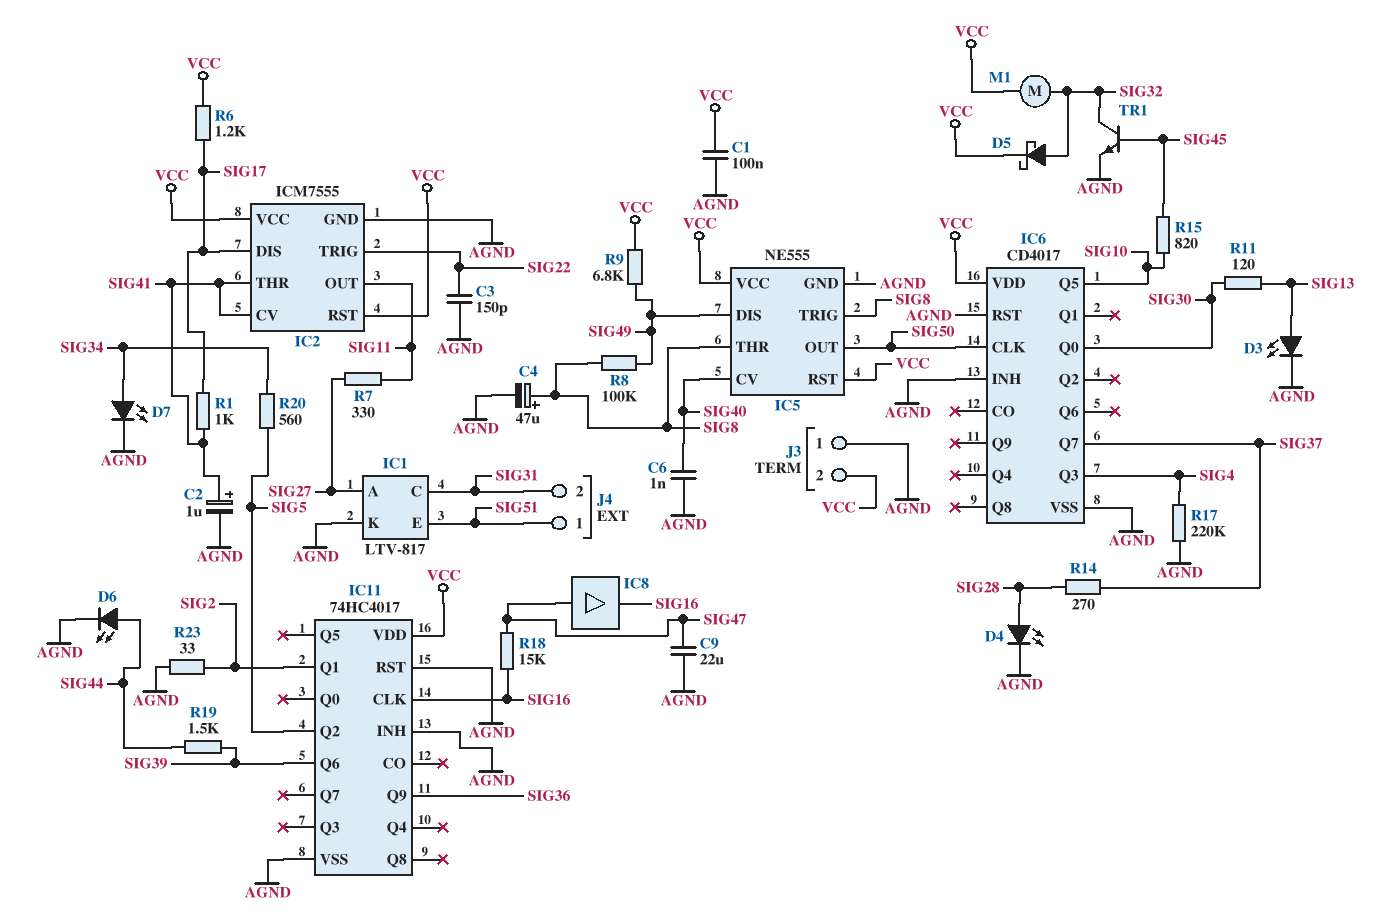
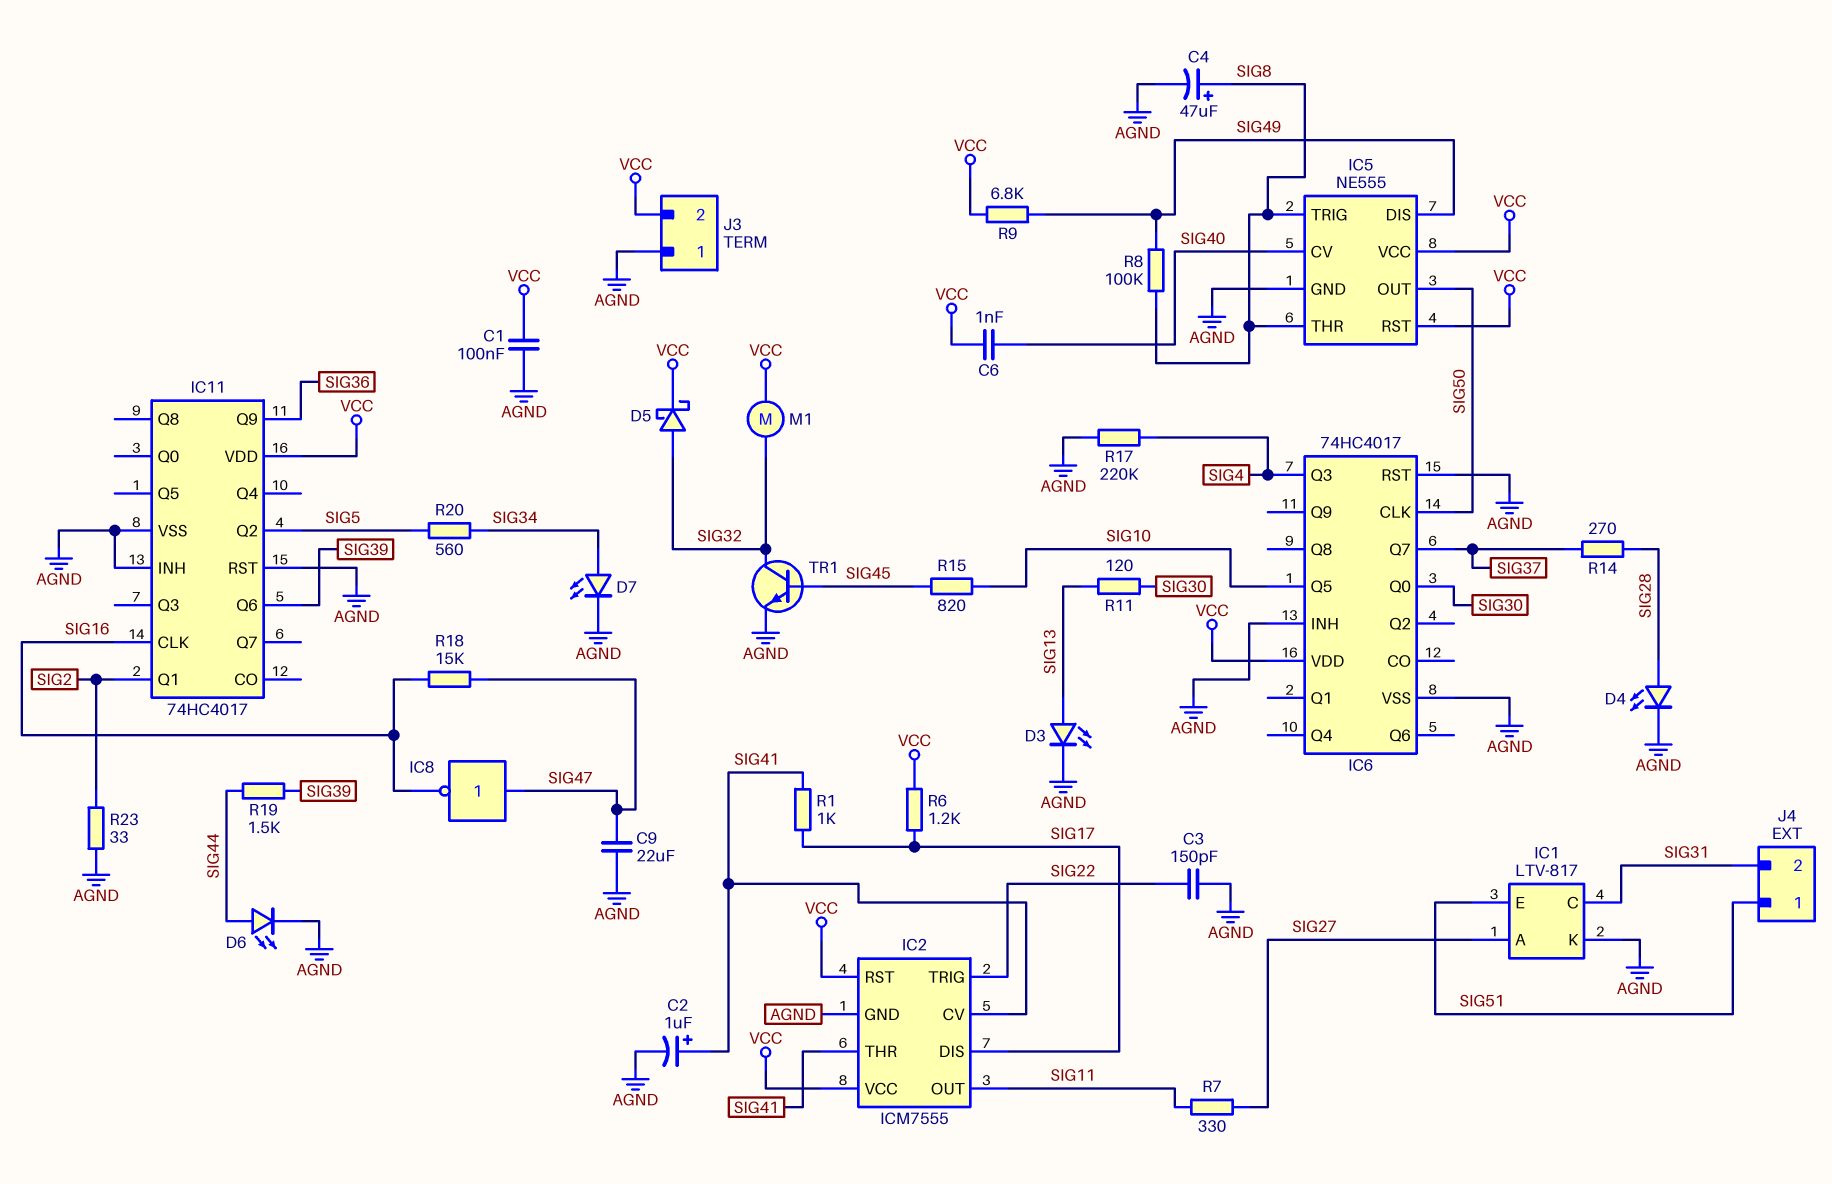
C6: 1nF (AGND, SIG40) -> 1nF (SIG40, VCC)
IC6: CD4017 -> 74HC4017
IC8: buffer (in SIG47, out SIG16) -> NOT (in SIG47, out SIG16)

